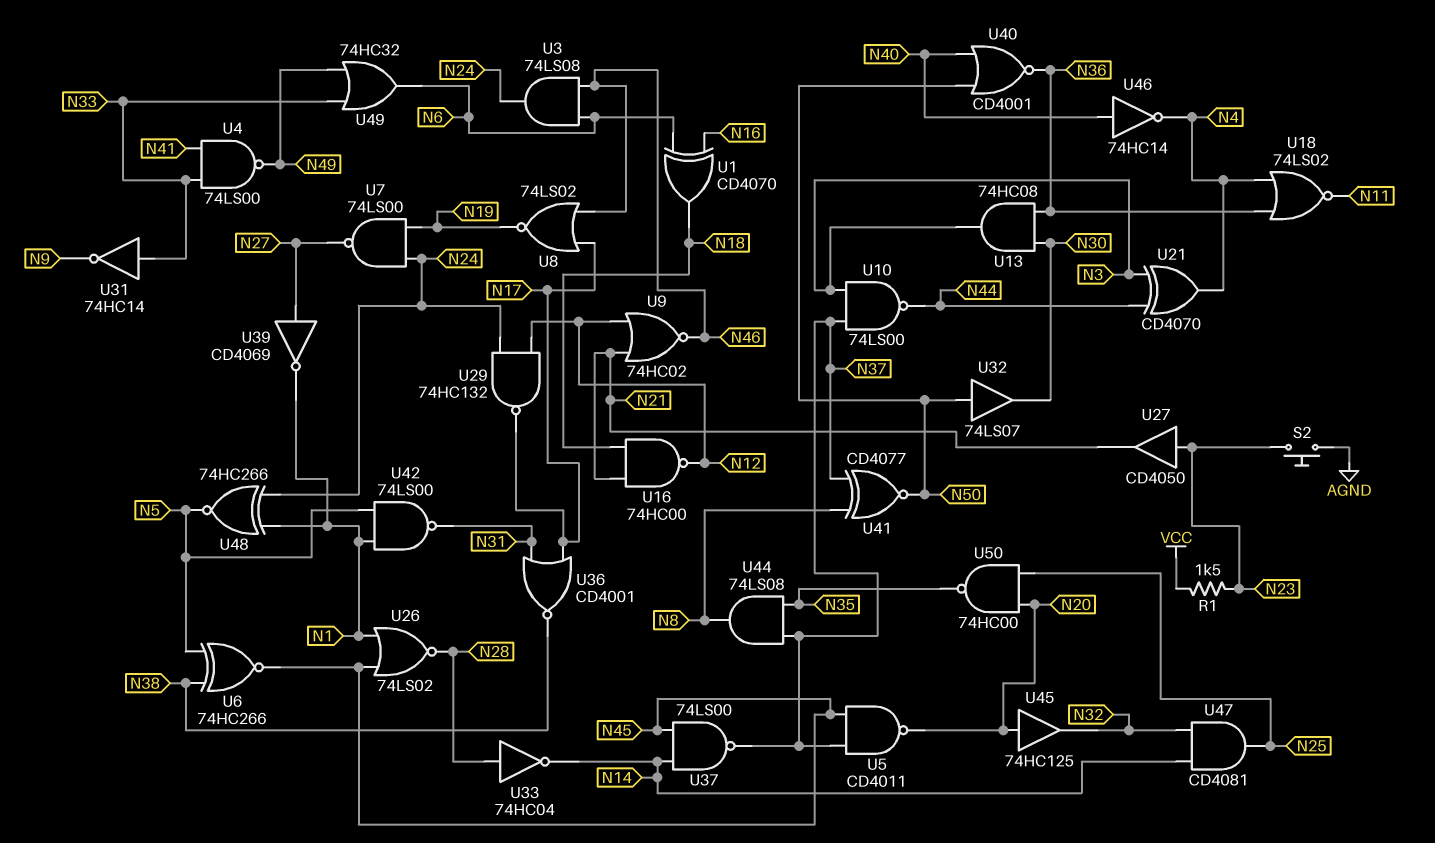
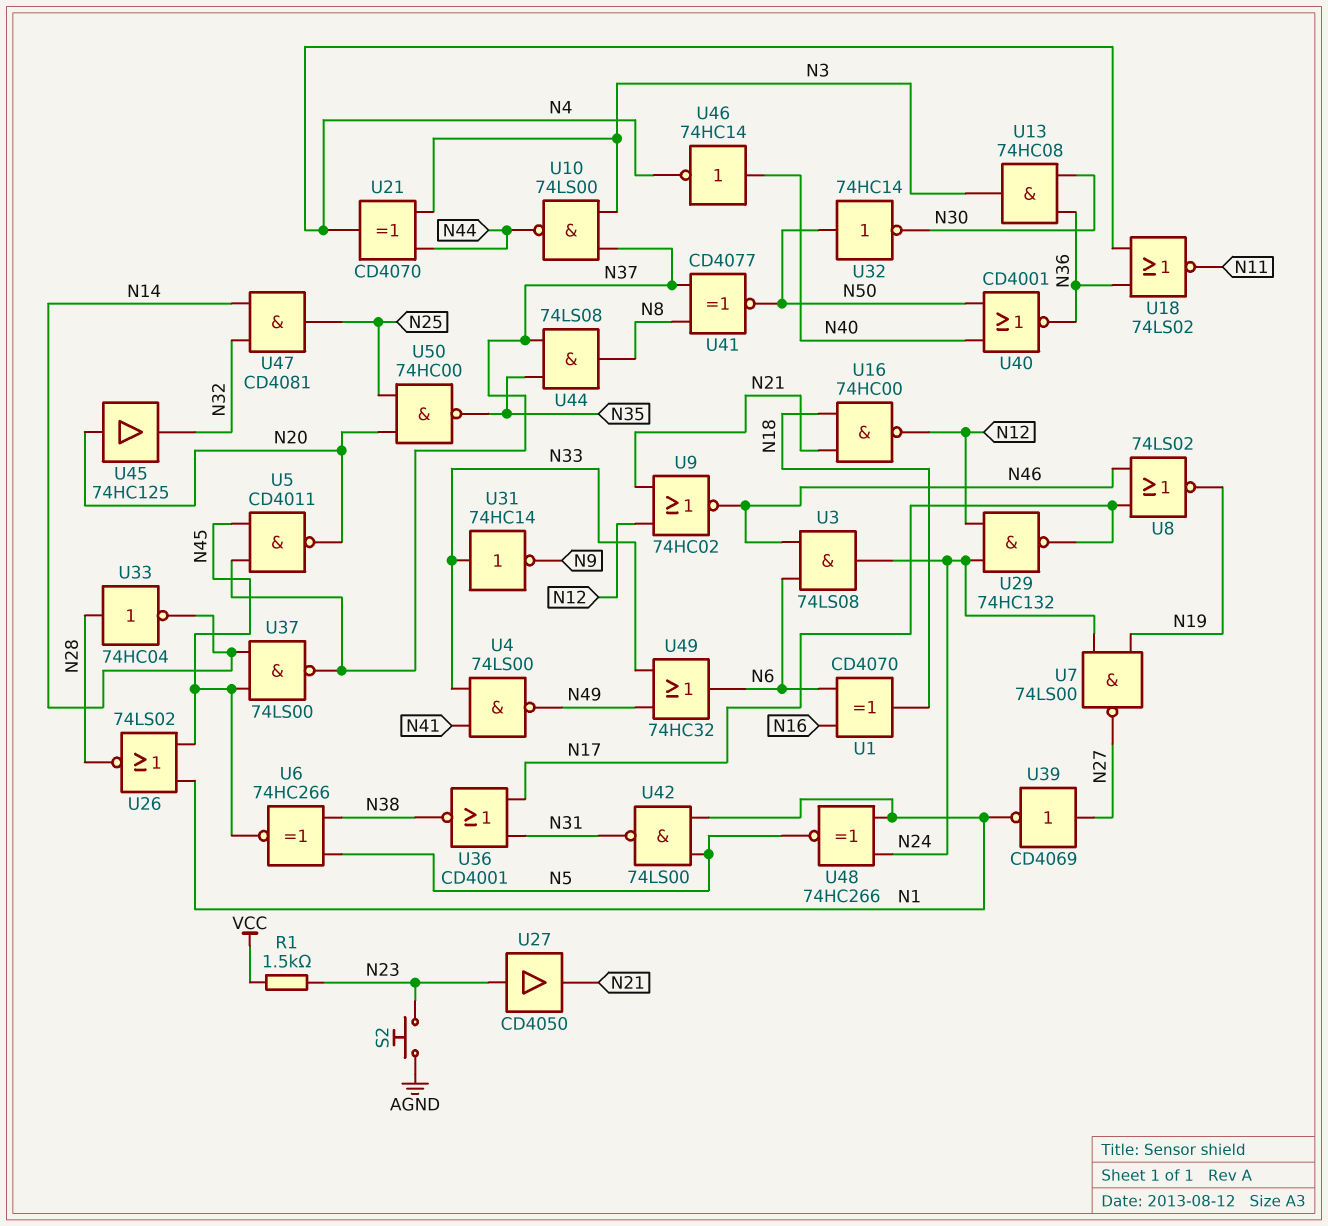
U32: buffer 74LS07 (in N50, out N30) -> NOT 74HC14 (in N50, out N30)

